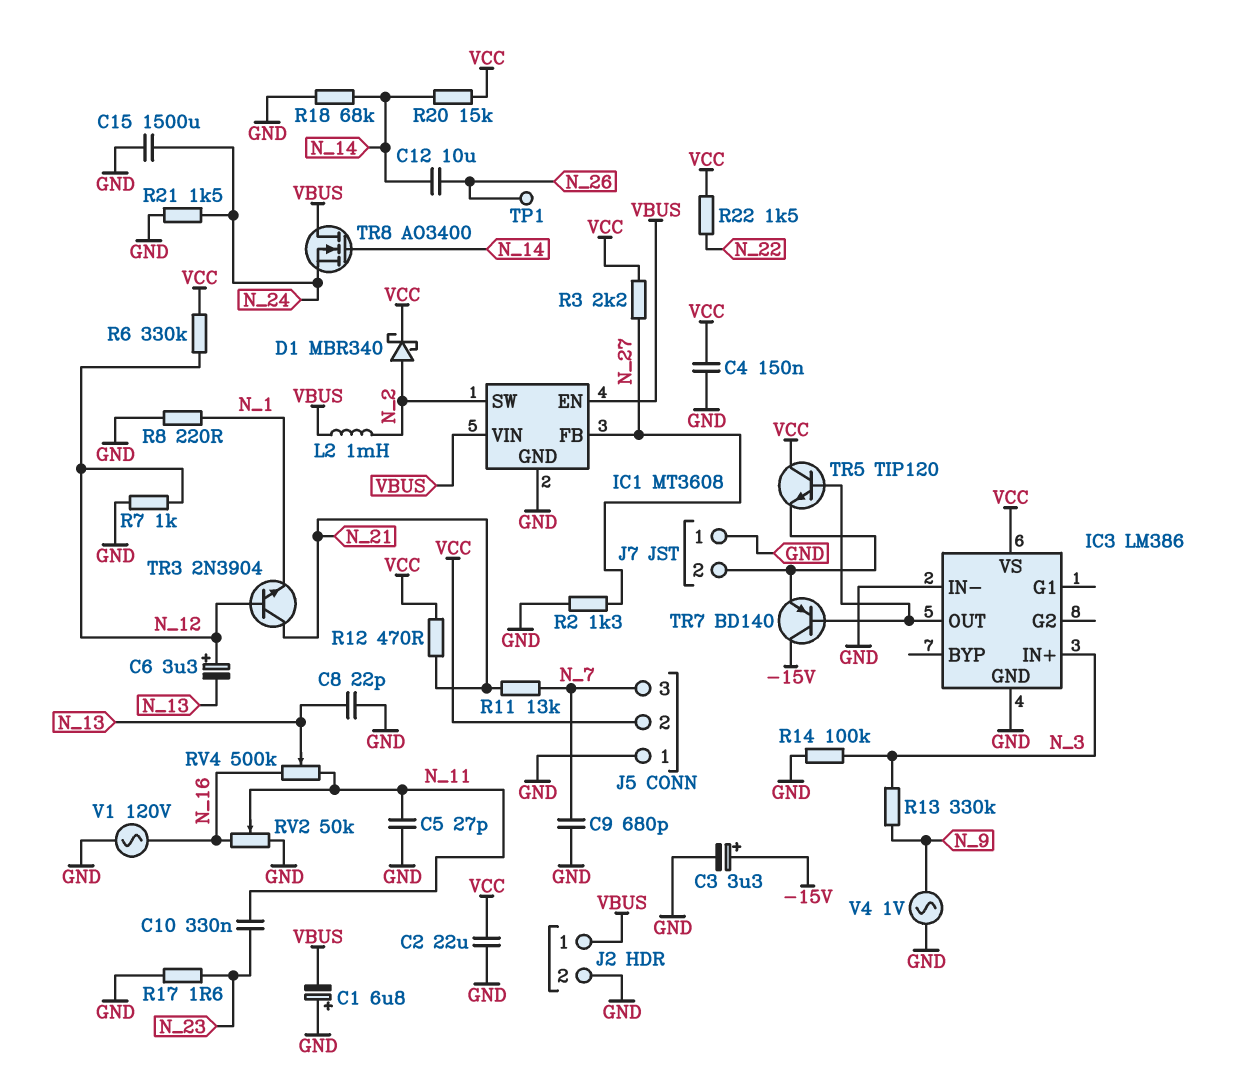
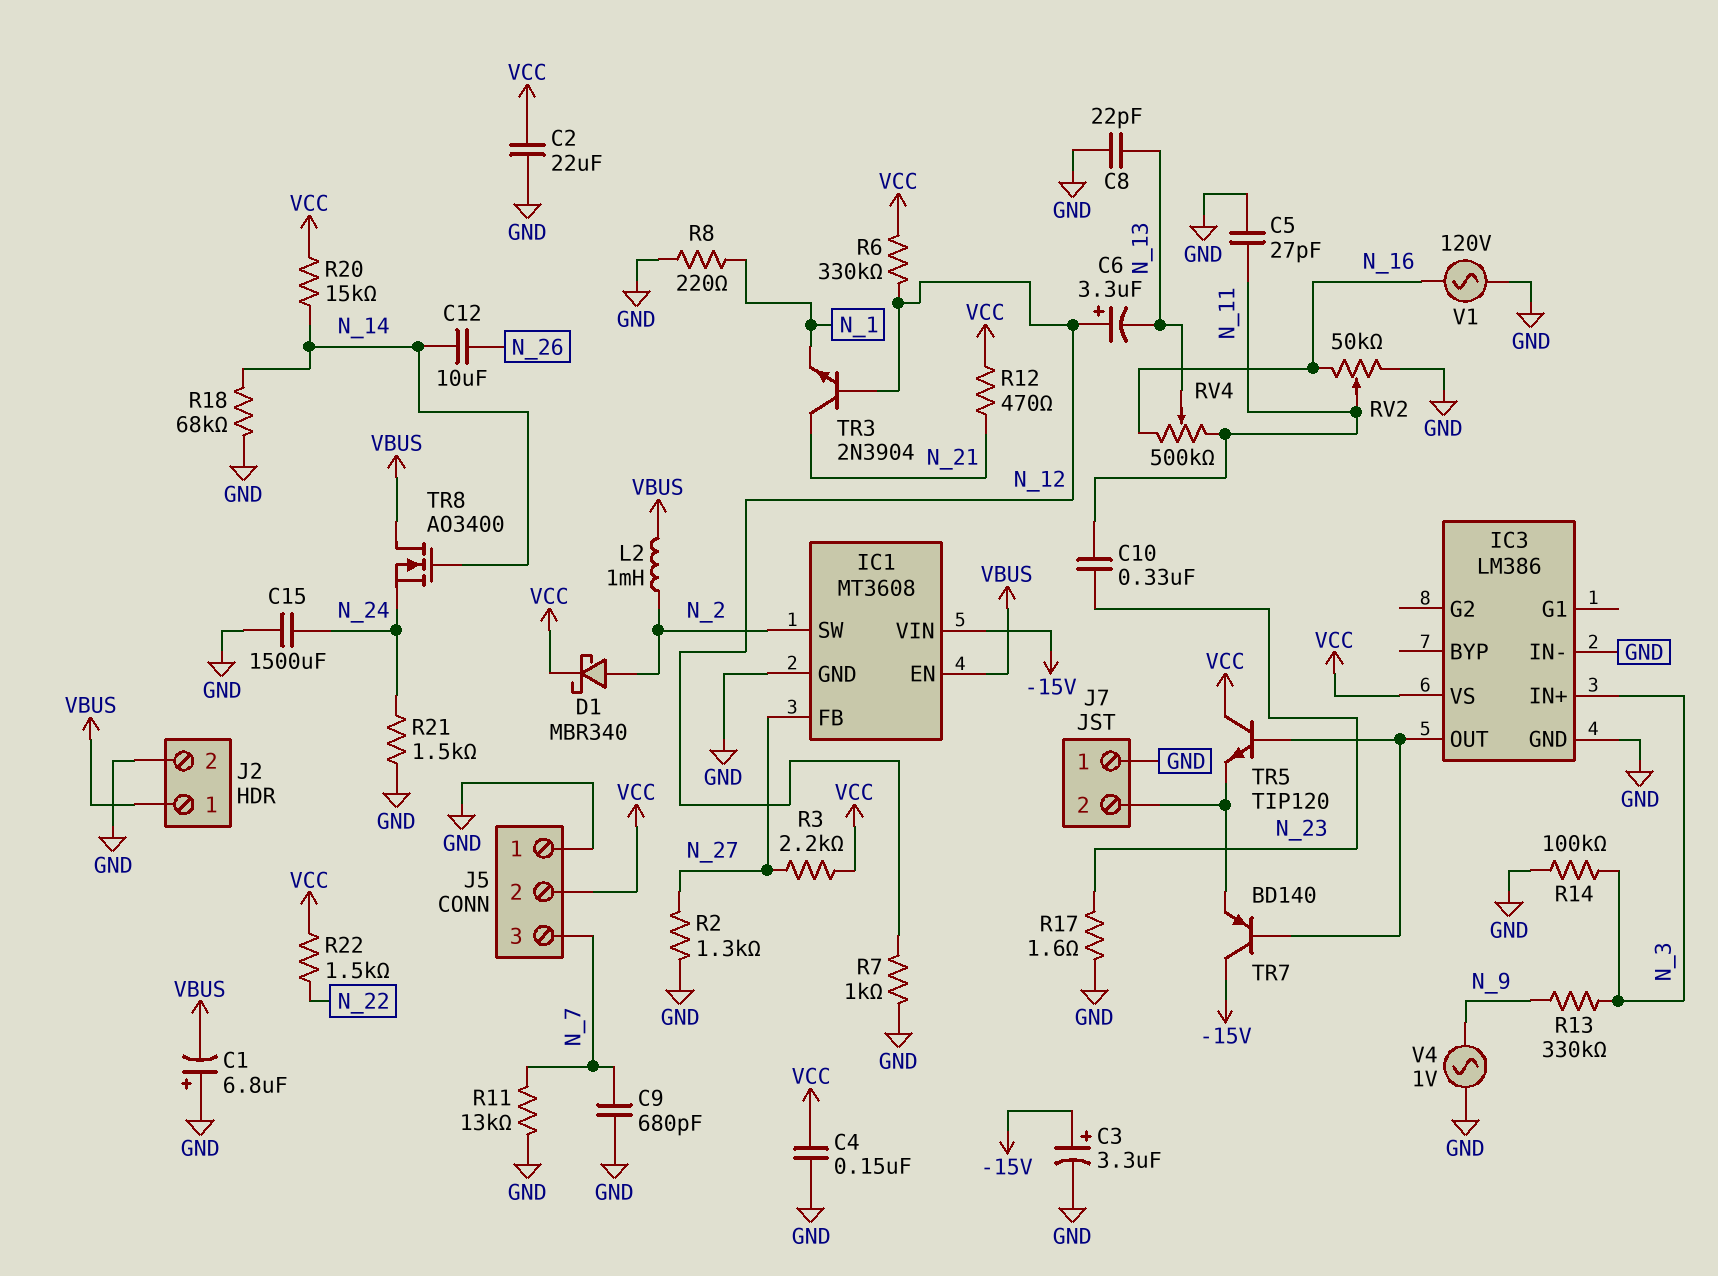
IC1 pin VIN: VBUS -> -15V
R11: 13k (N_7, N_21) -> 13k (GND, N_7)
TP1: test point (N_26) -> none

